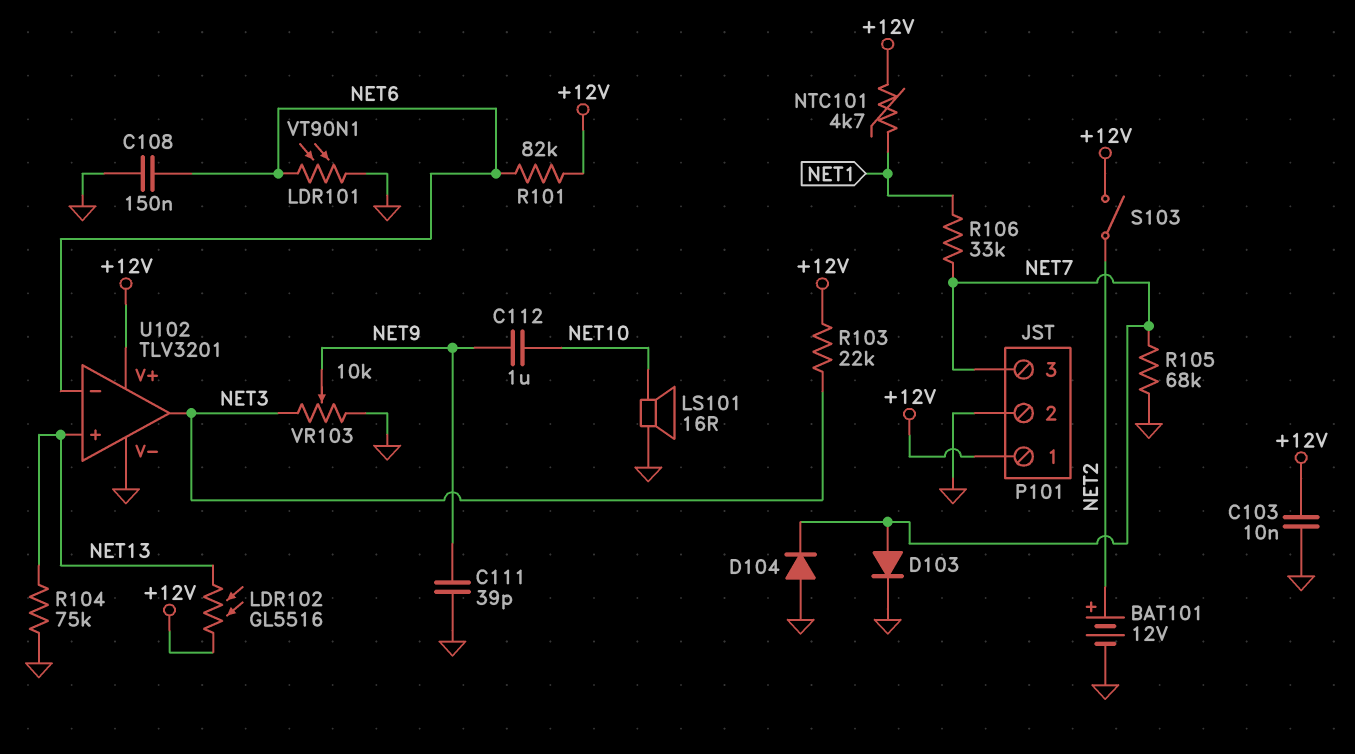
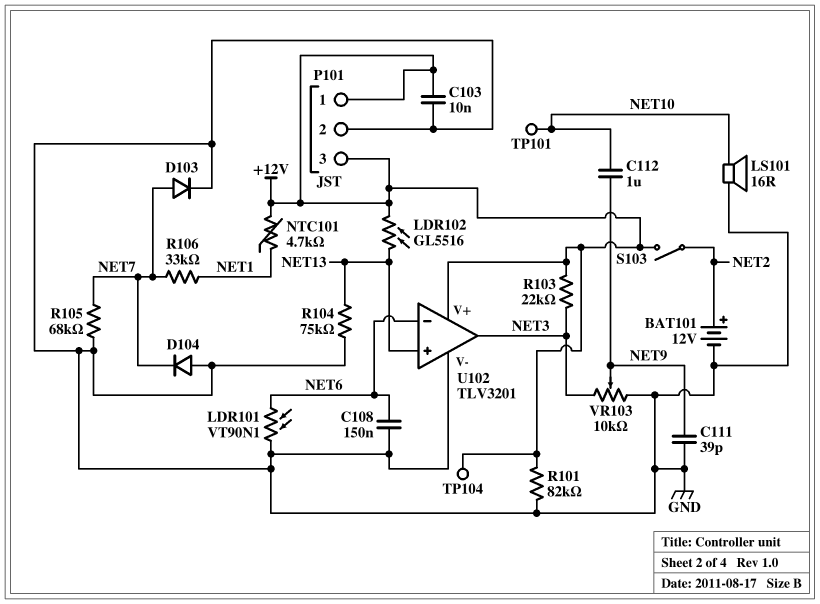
P101 pin 3: NET7 -> +12V
R101: 82k (+12V, NET6) -> 82k (+12V, GND)
TP101: none -> test point (NET10)
TP104: none -> test point (+12V)

